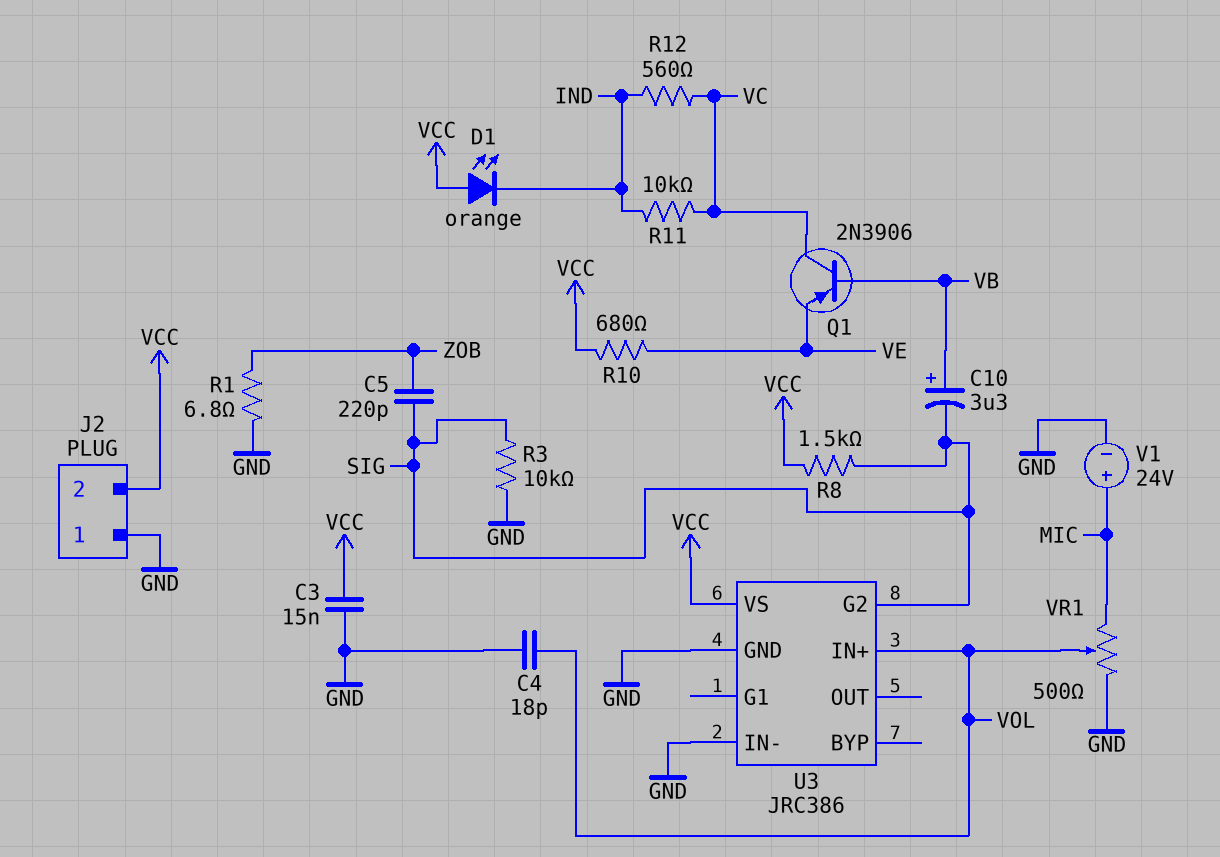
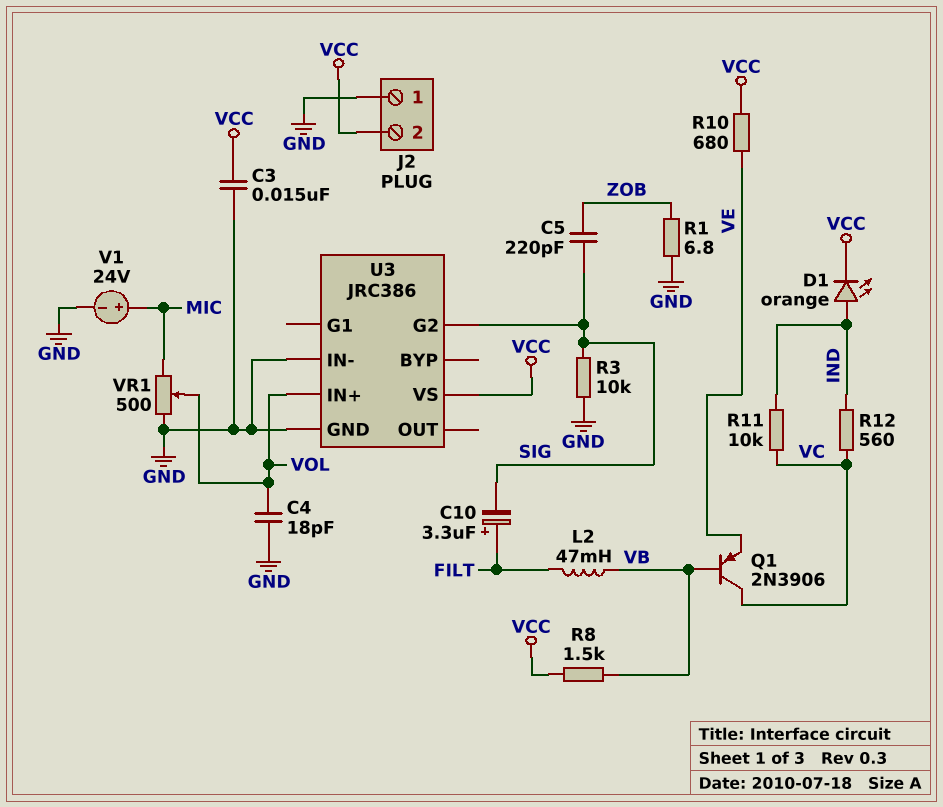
C10: 3.3uF (plus VB, minus SIG) -> 3.3uF (plus FILT, minus SIG)
D1: LED orange (A VCC, K IND) -> LED orange (A IND, K VCC)
L2: none -> 47mH (FILT, VB)
R8: 1.5k (SIG, VCC) -> 1.5k (VB, VCC)

